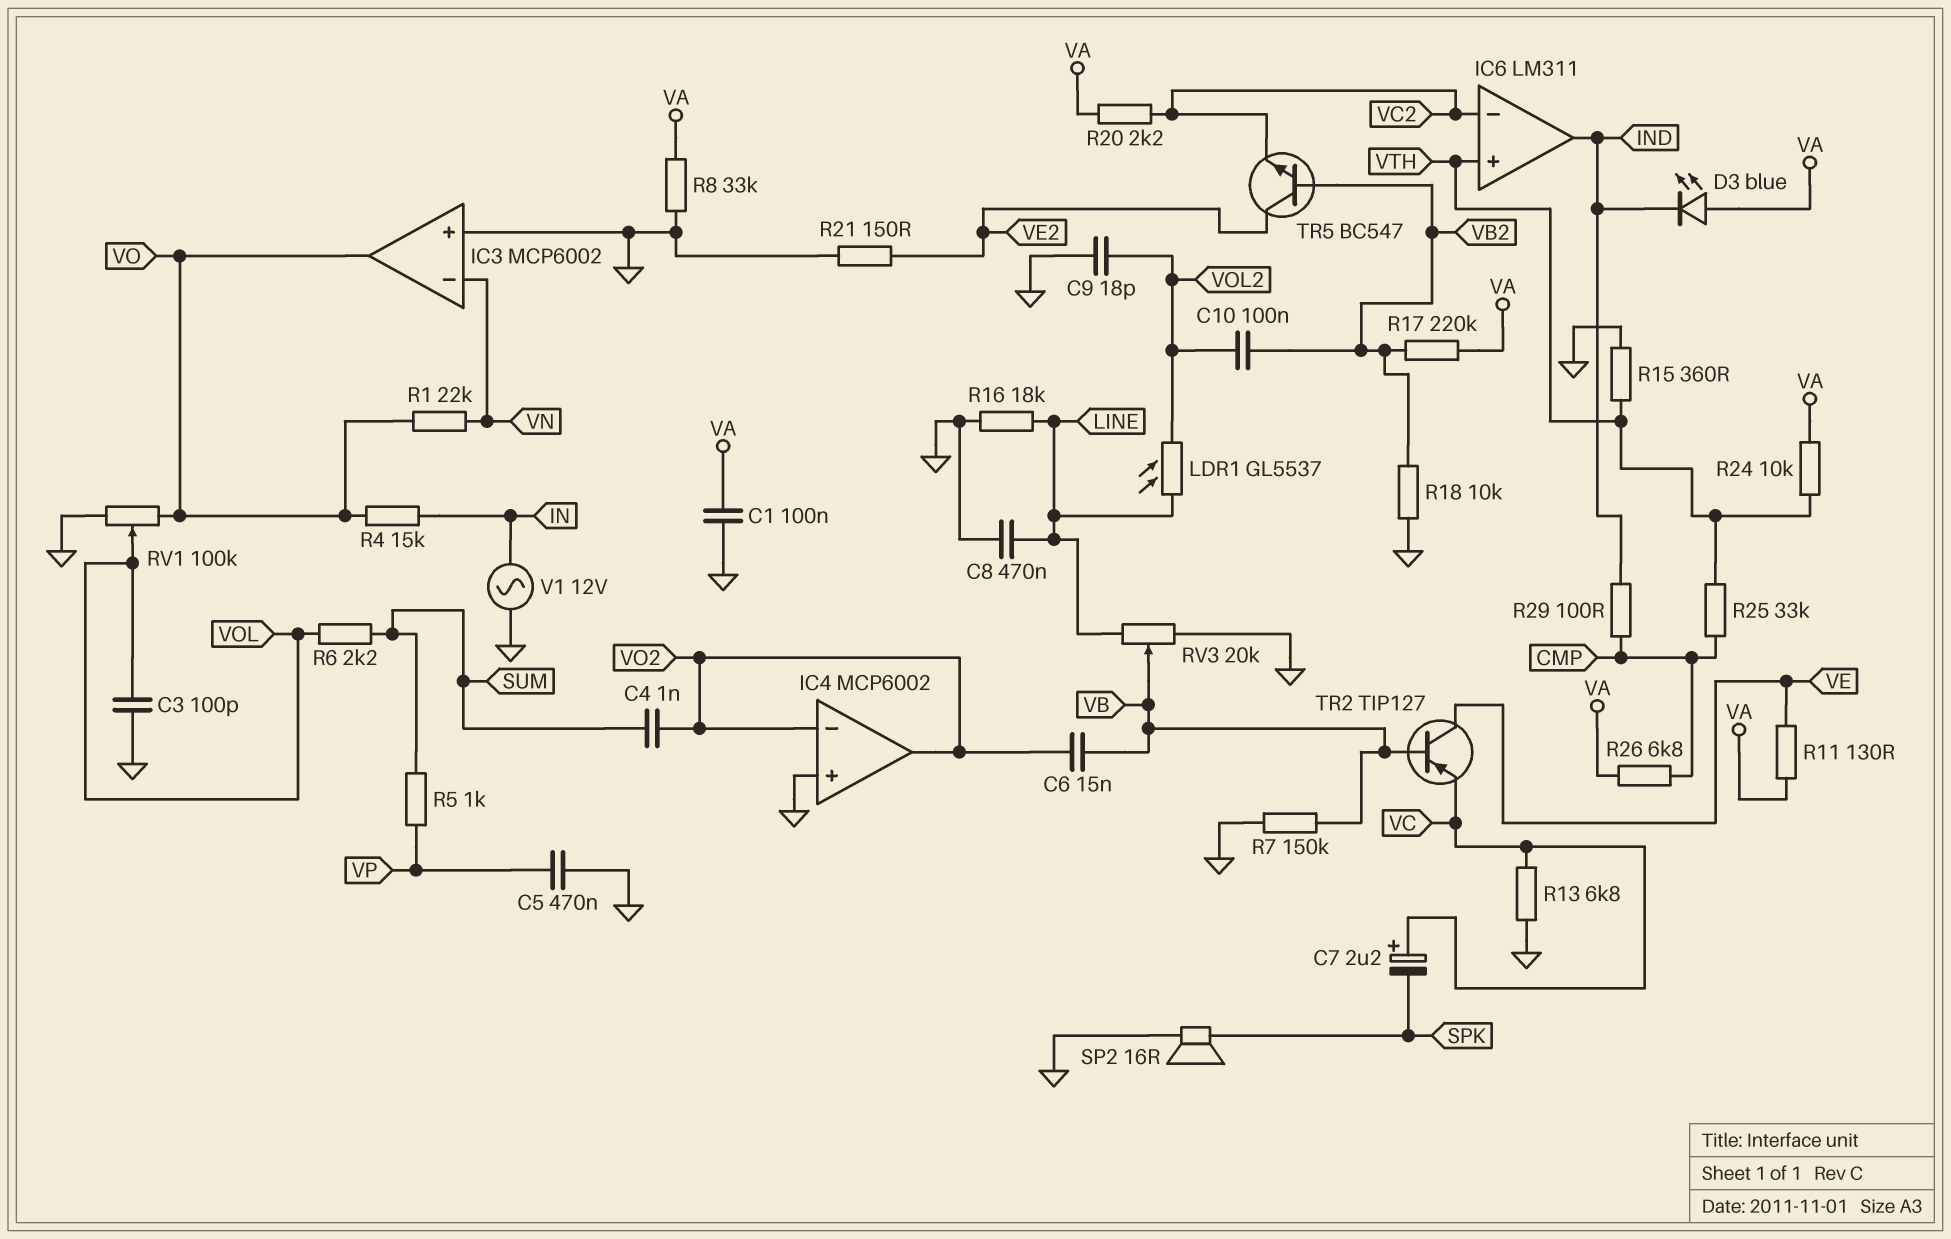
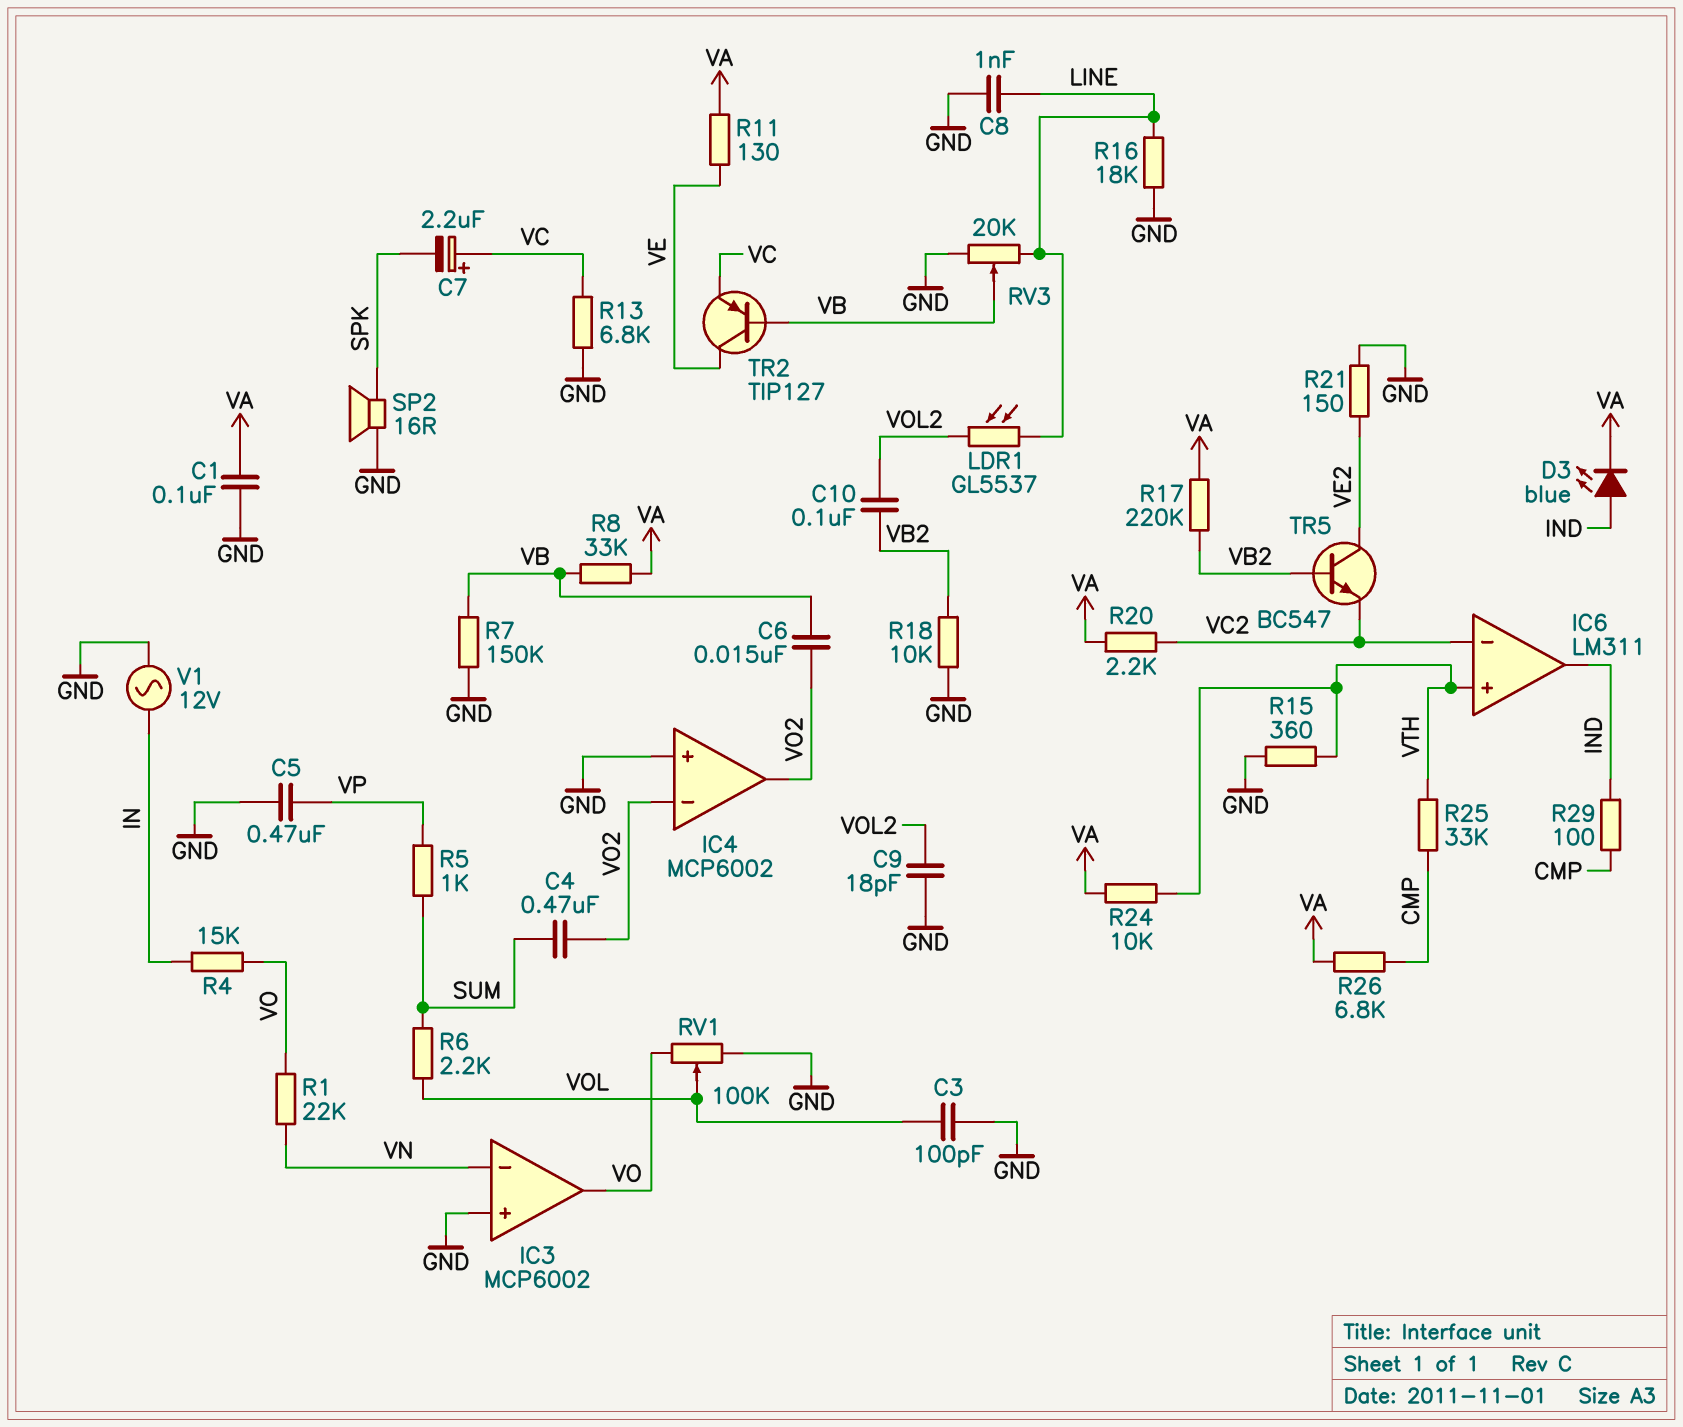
C4: 1nF (SUM, VO2) -> 470nF (SUM, VO2)
C8: 470nF (GND, LINE) -> 1nF (GND, LINE)
D3: LED blue (A VA, K IND) -> LED blue (A IND, K VA)
R8: 33k (GND, VA) -> 33k (VA, VB)

